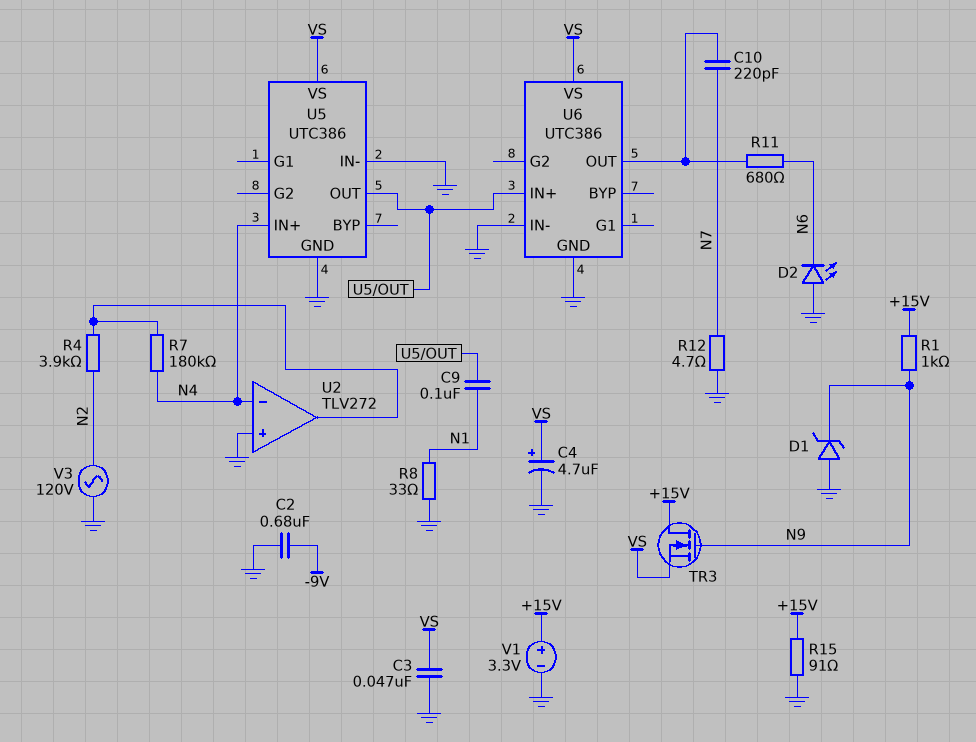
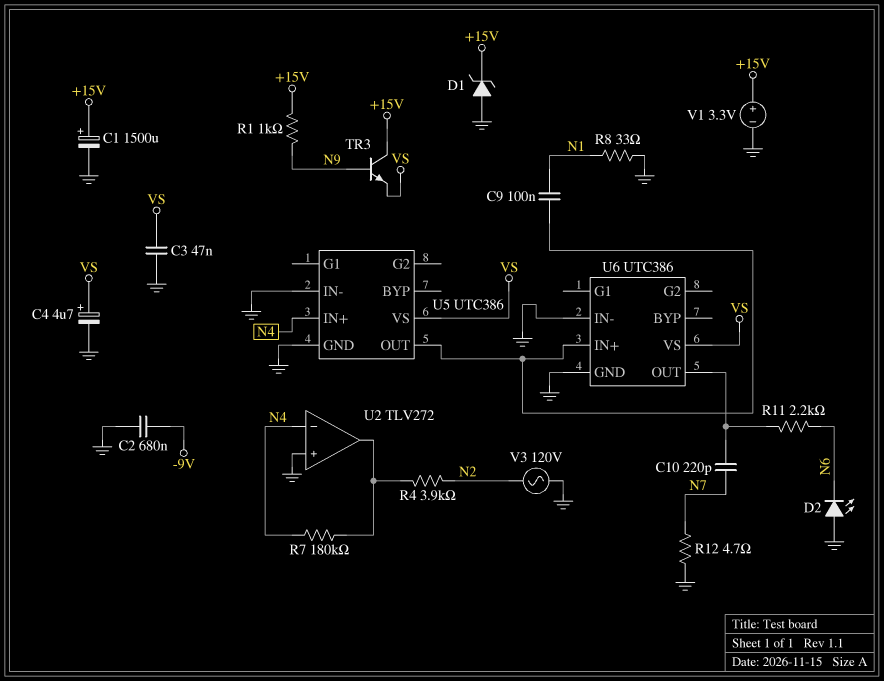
C1: none -> 1500uF (plus +15V, minus GND)
D1: zener (A GND, K N9) -> zener (A GND, K +15V)
R11: 680 (N6, U6/OUT) -> 2.2k (N6, U6/OUT)
R15: 91 (+15V, GND) -> none
TR3: NMOS (G N9, D +15V, S VS) -> NPN (B N9, C +15V, E VS)

